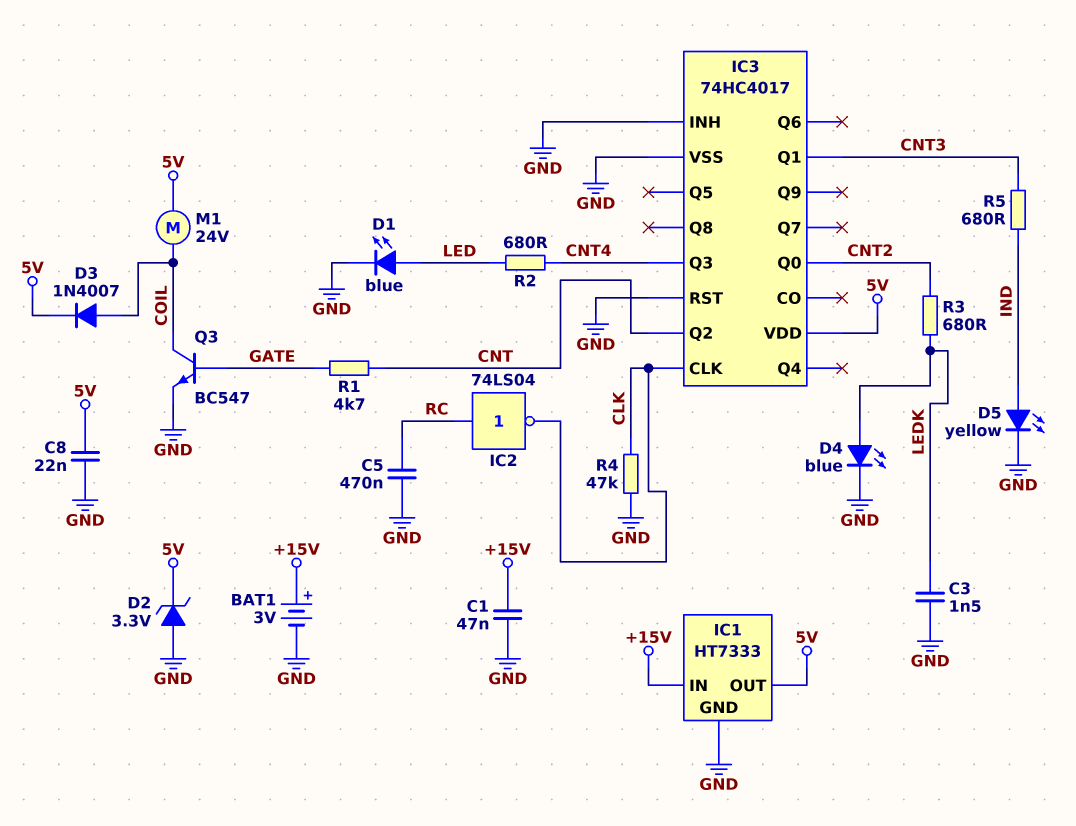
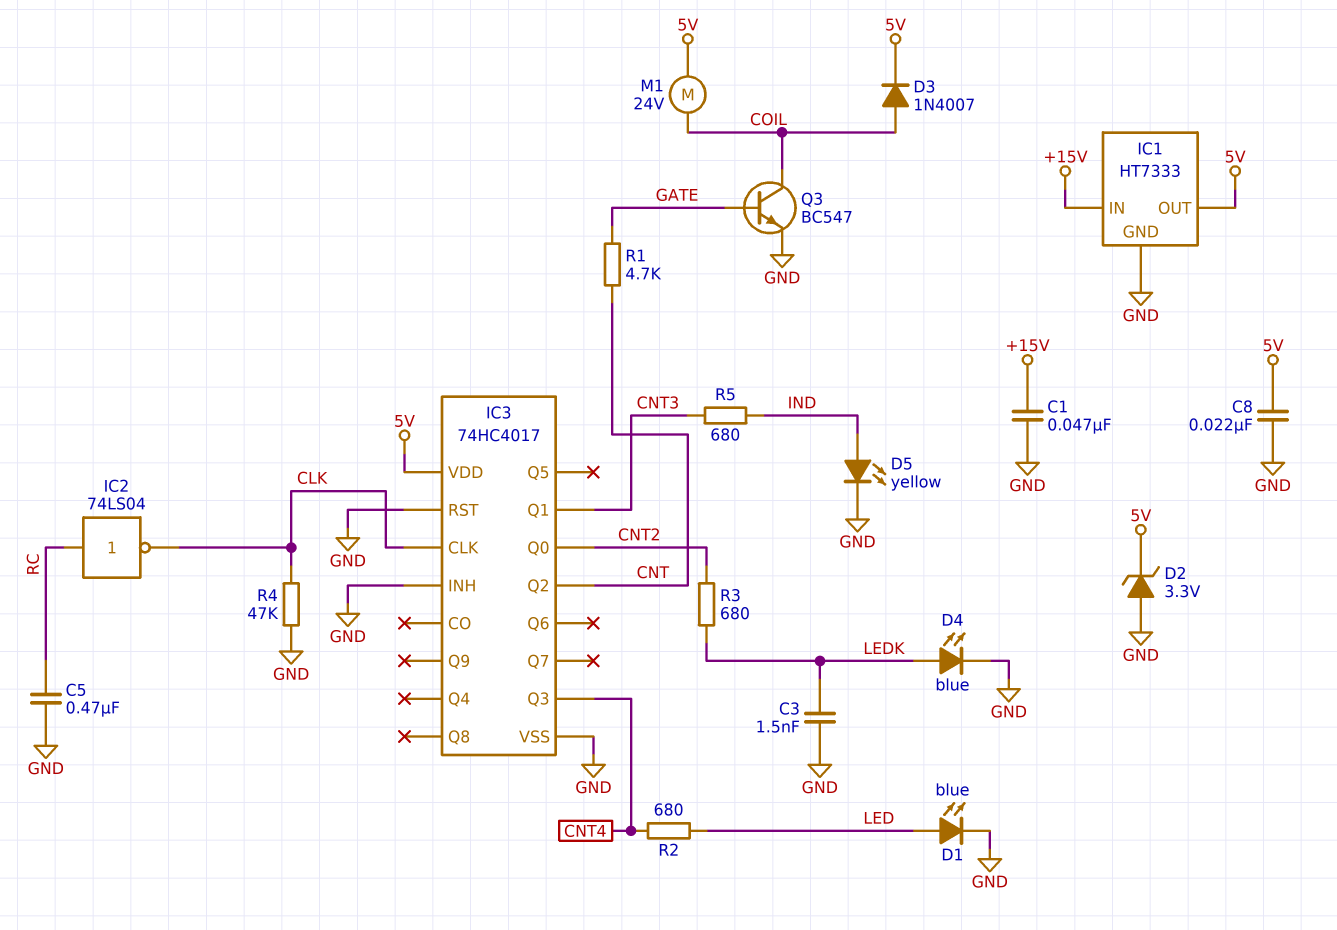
BAT1: 3V (plus +15V, minus GND) -> none

